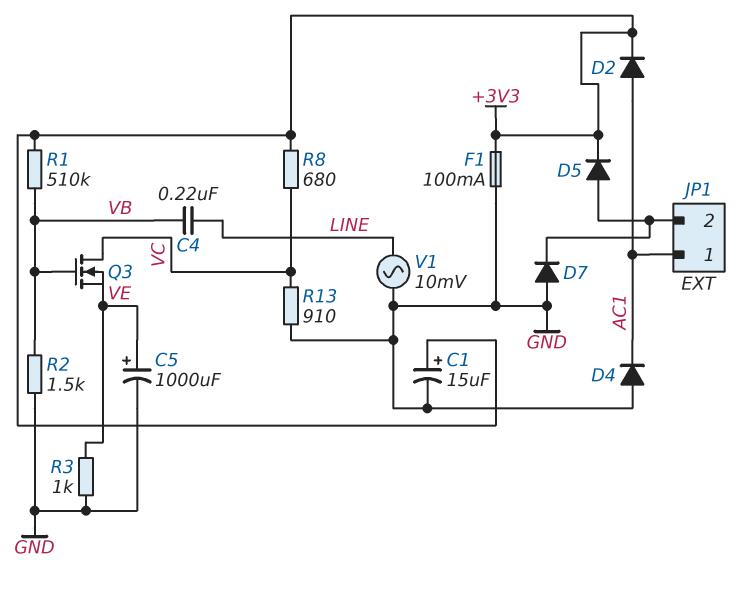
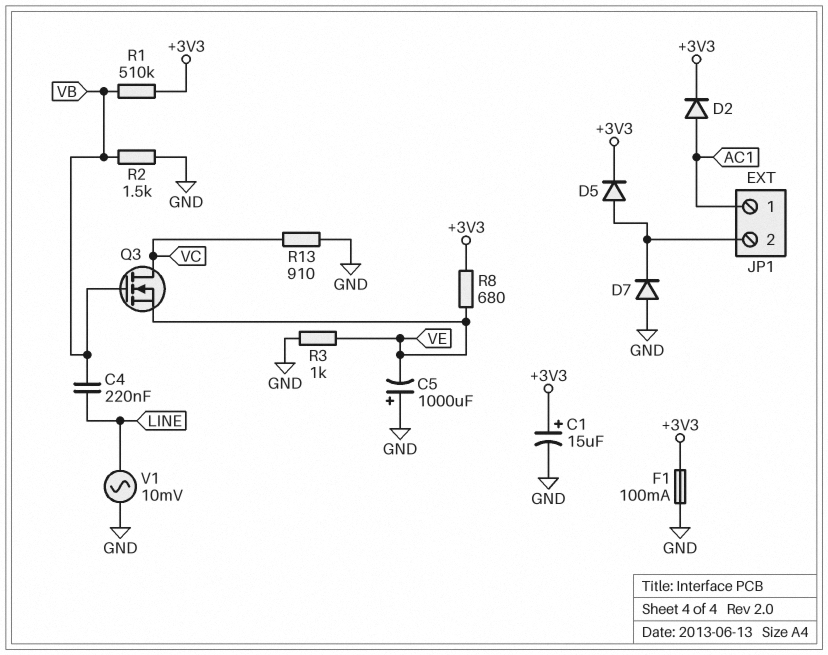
C5: 1000uF (plus VE, minus GND) -> 1000uF (plus GND, minus VE)
D4: diode (A GND, K AC1) -> none
R8: 680 (+3V3, VC) -> 680 (+3V3, VE)

